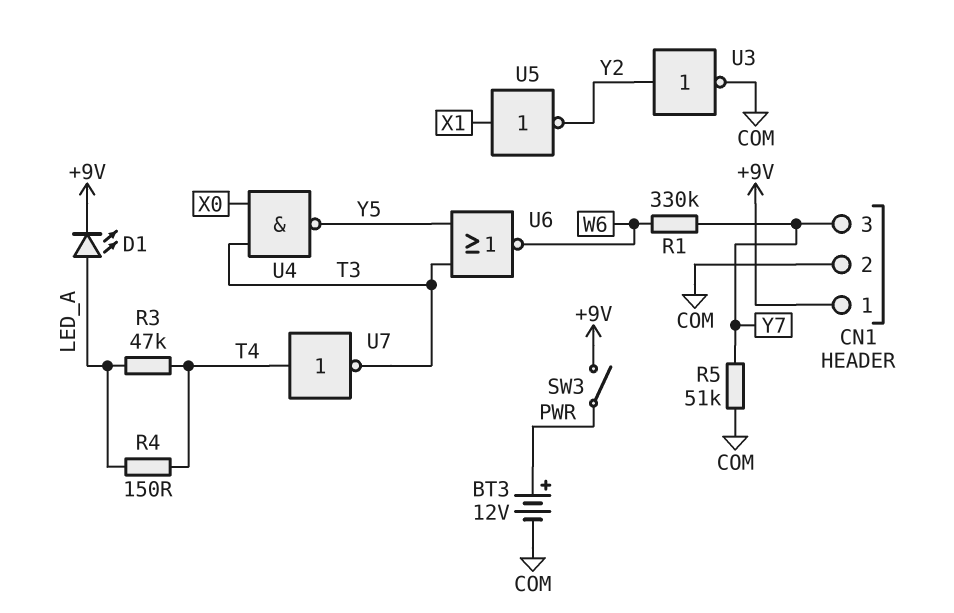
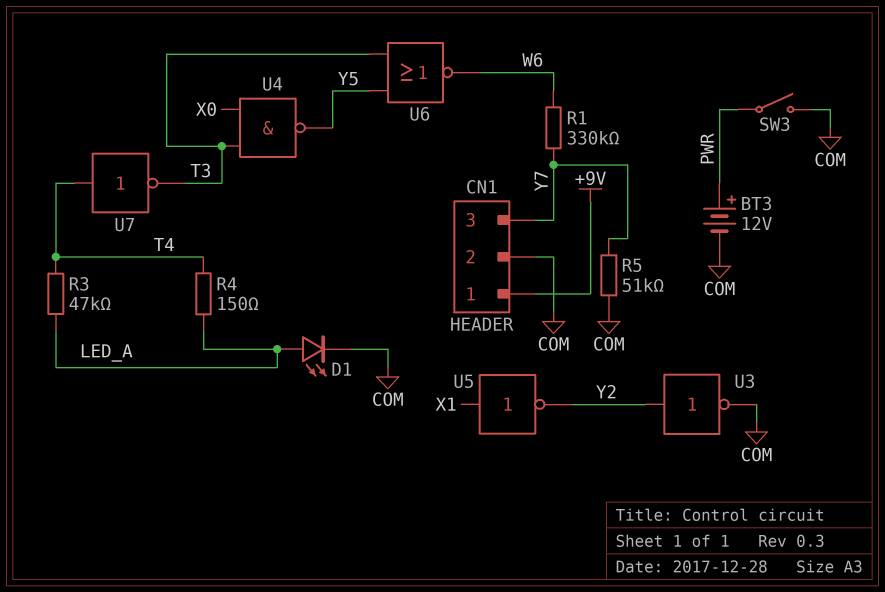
D1: LED (A LED_A, K +9V) -> LED (A LED_A, K COM)
SW3: switch (+9V, PWR) -> switch (COM, PWR)

